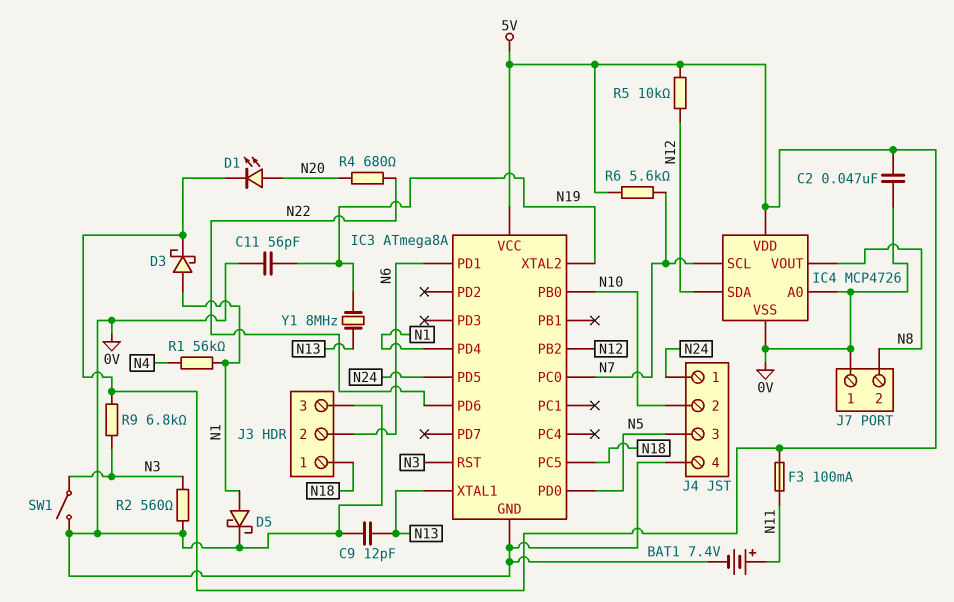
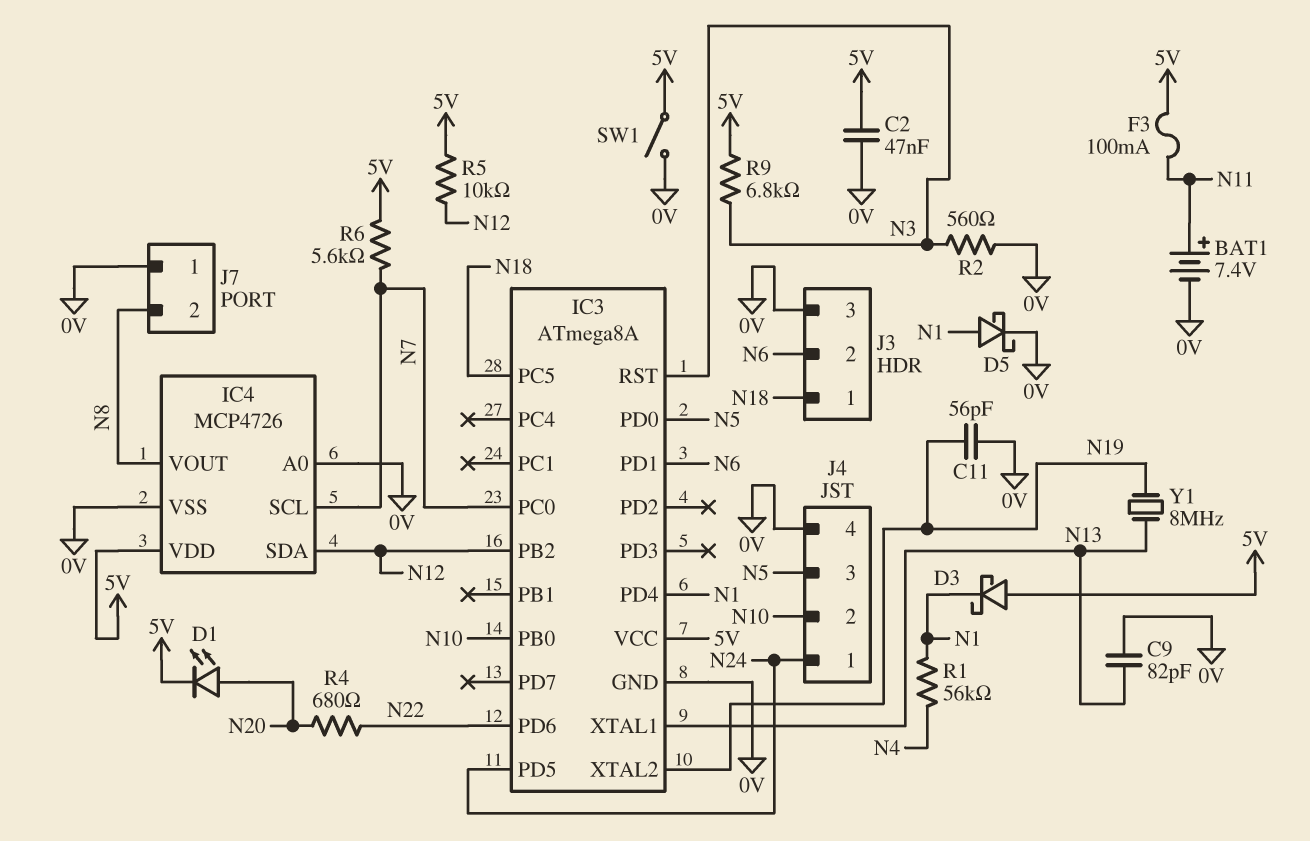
C9: 12pF (0V, N13) -> 82pF (0V, N13)
D3: schottky (A N1, K 5V) -> schottky (A 5V, K N1)
SW1: switch (0V, N3) -> switch (0V, 5V)

